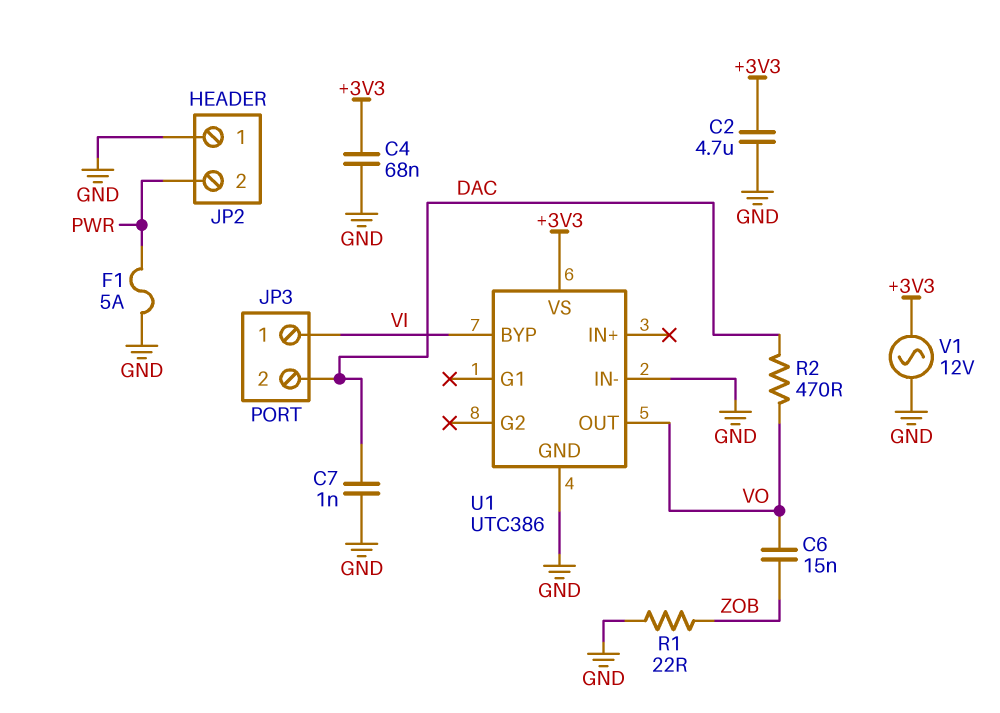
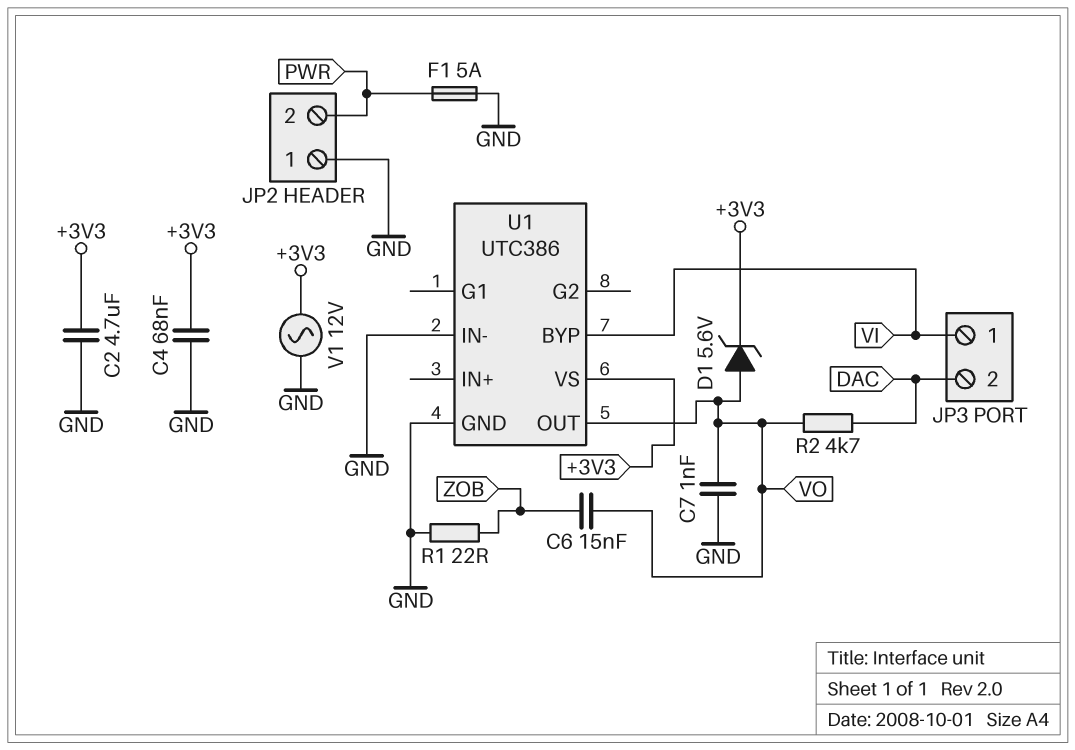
C7: 1nF (DAC, GND) -> 1nF (GND, VO)
D1: none -> zener 5.6V (A VO, K +3V3)
R2: 470 (DAC, VO) -> 4.7k (DAC, VO)

